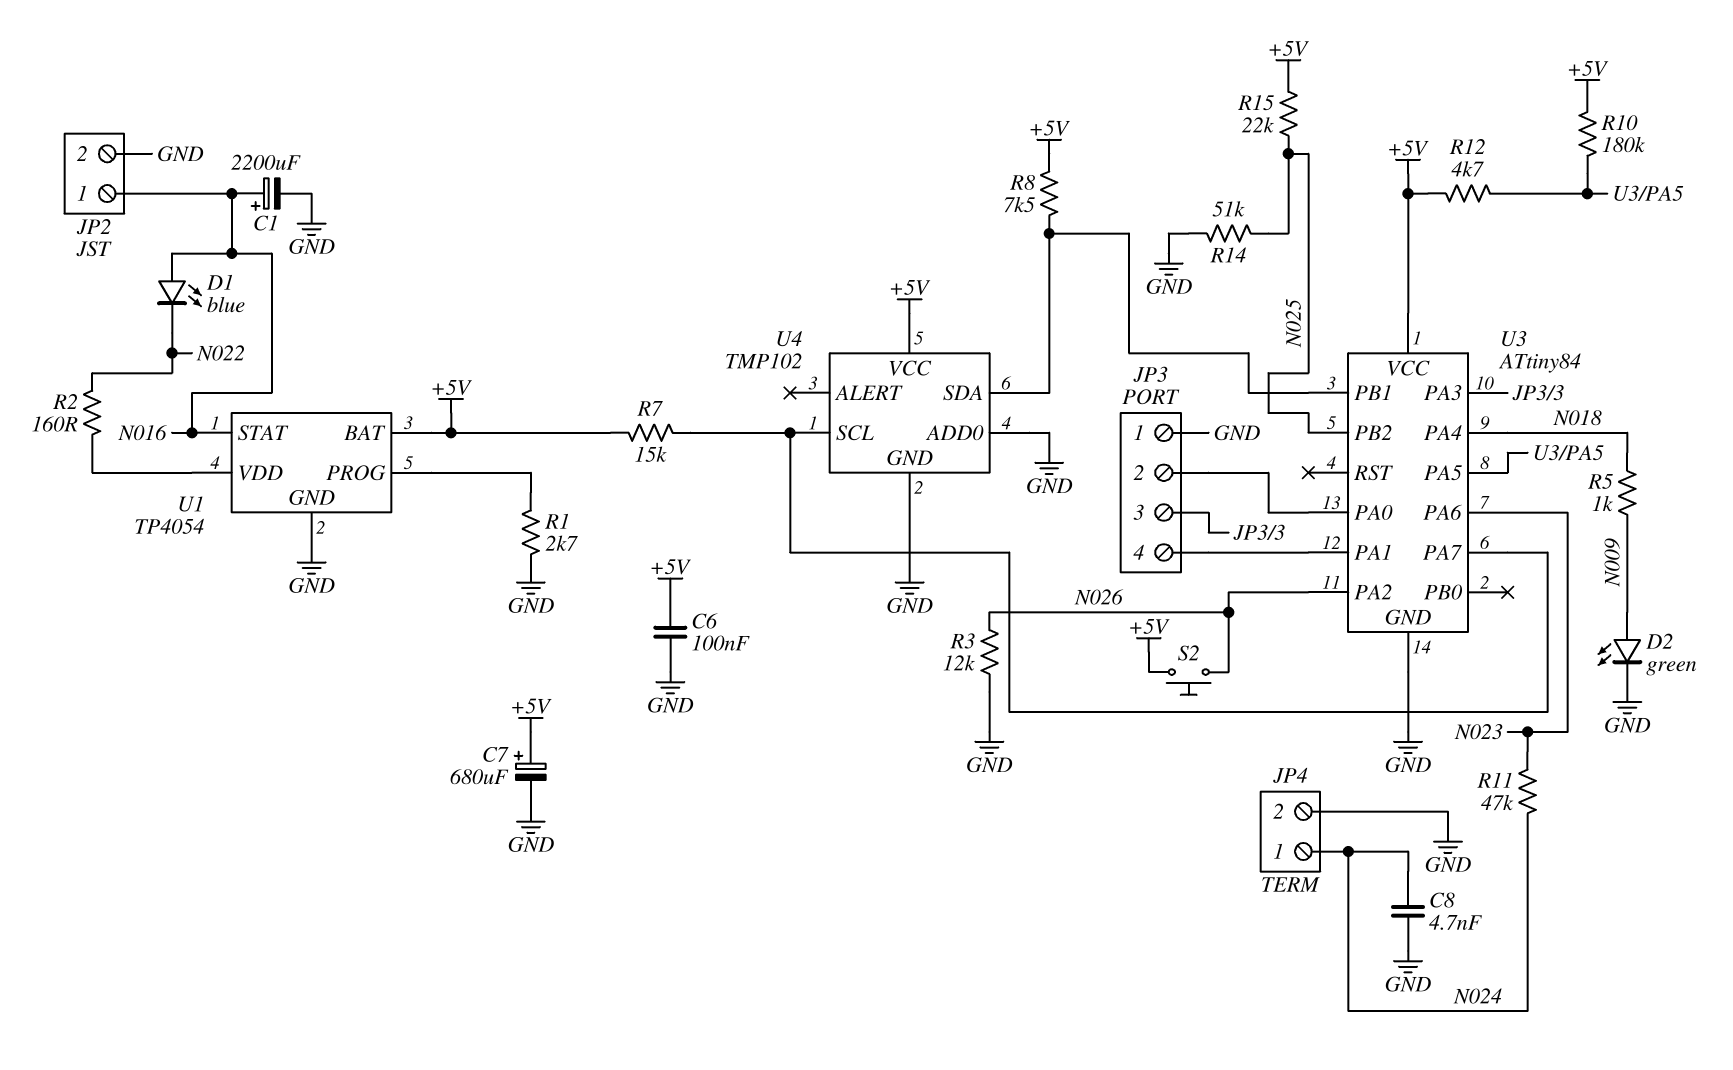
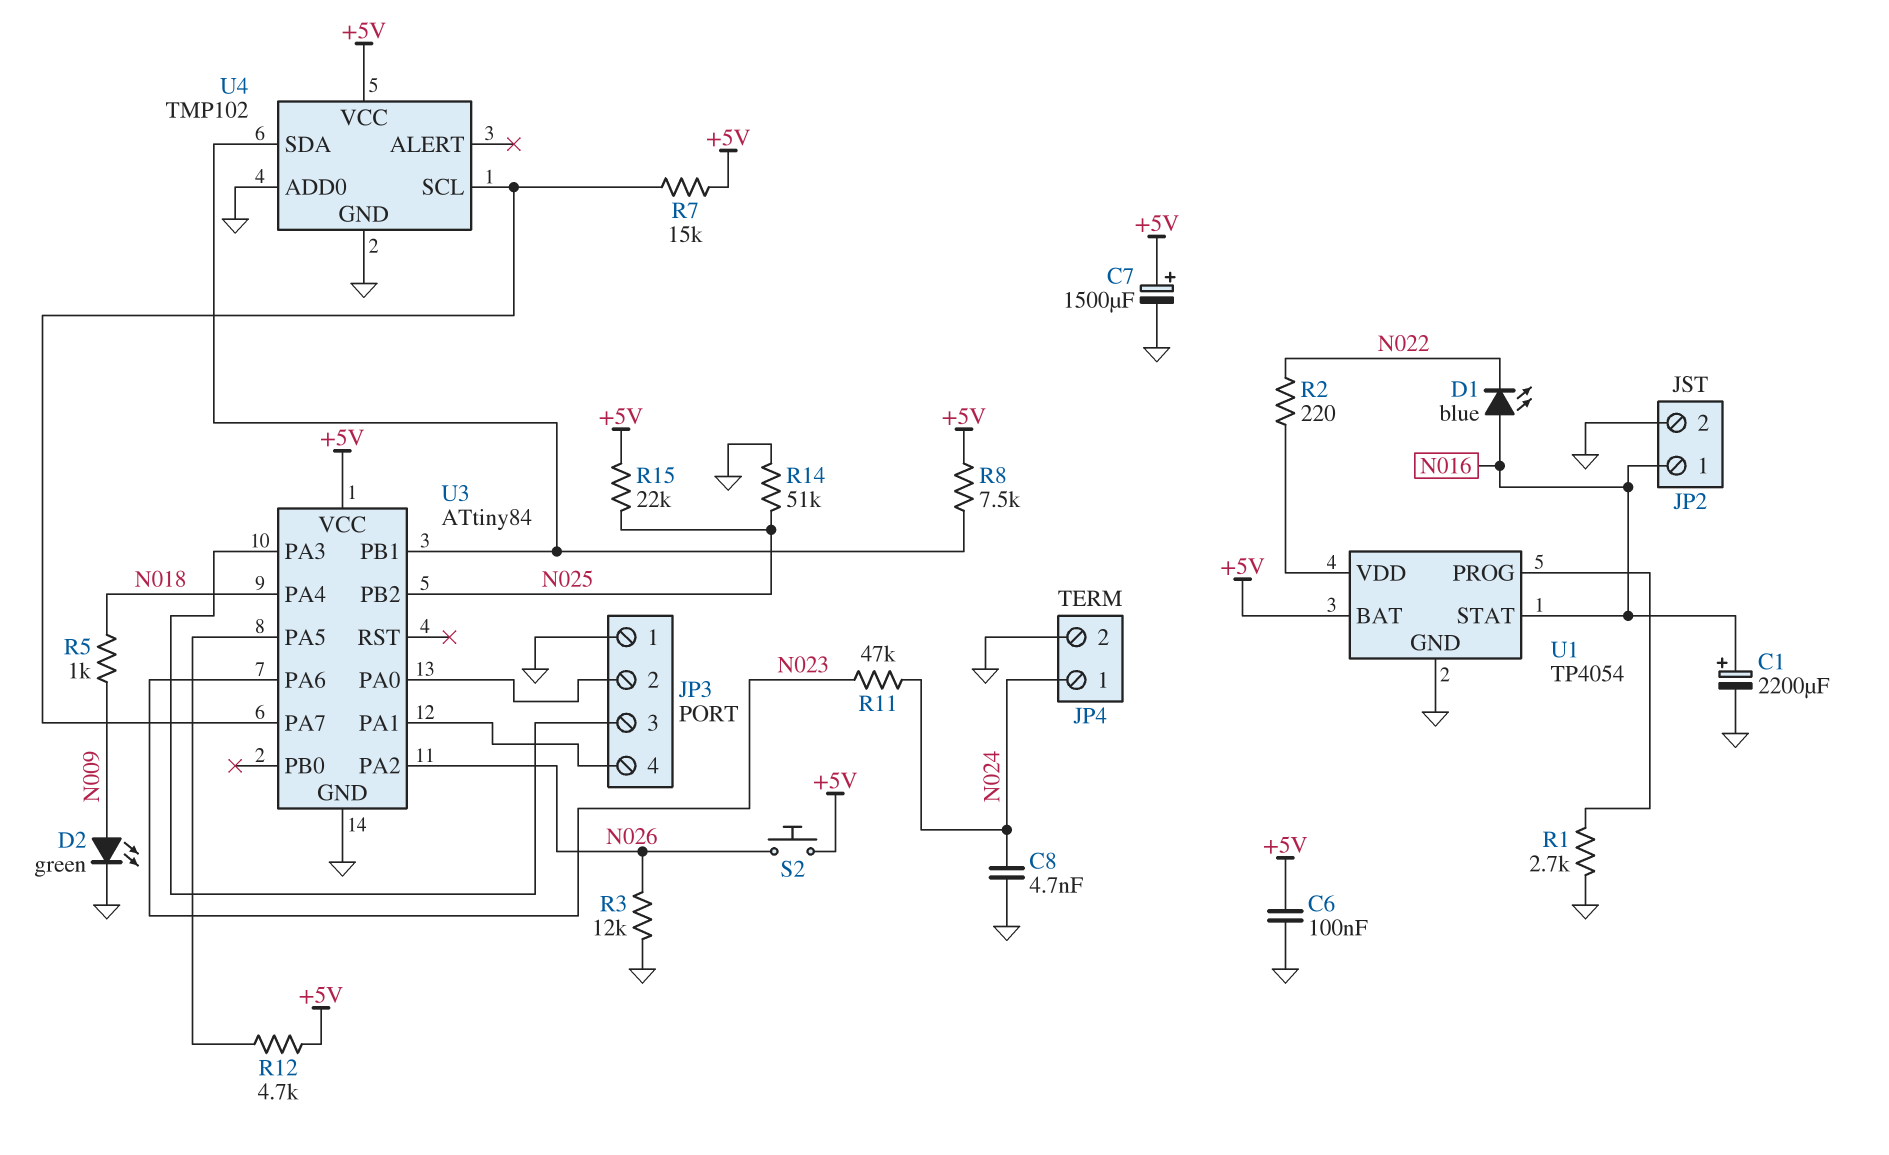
C7: 680uF (plus +5V, minus GND) -> 1500uF (plus +5V, minus GND)
R2: 160 (N022, U1/VDD) -> 220 (N022, U1/VDD)
R10: 180k (+5V, U3/PA5) -> none

